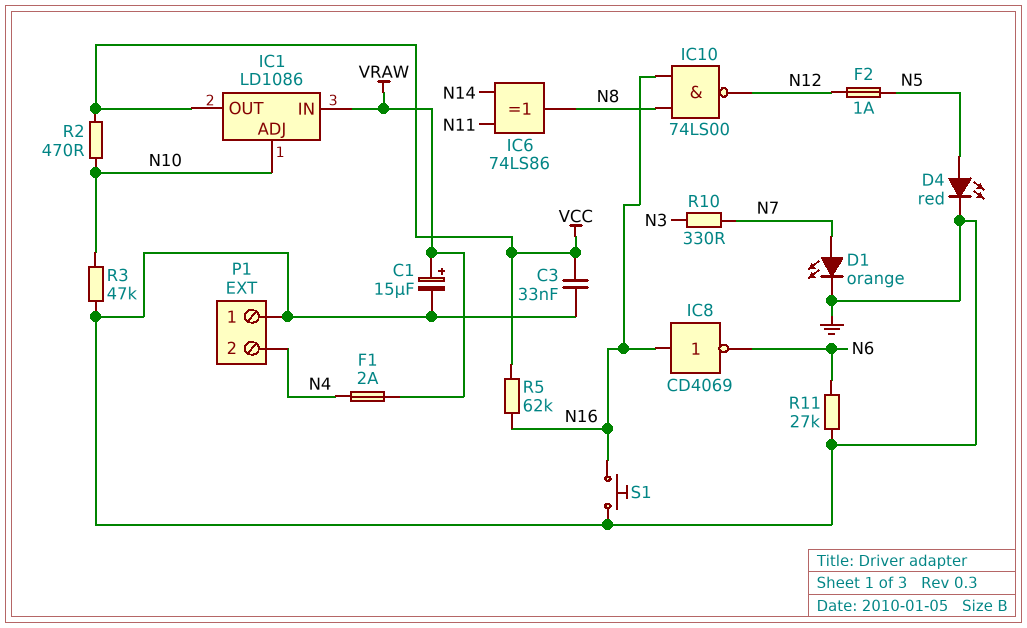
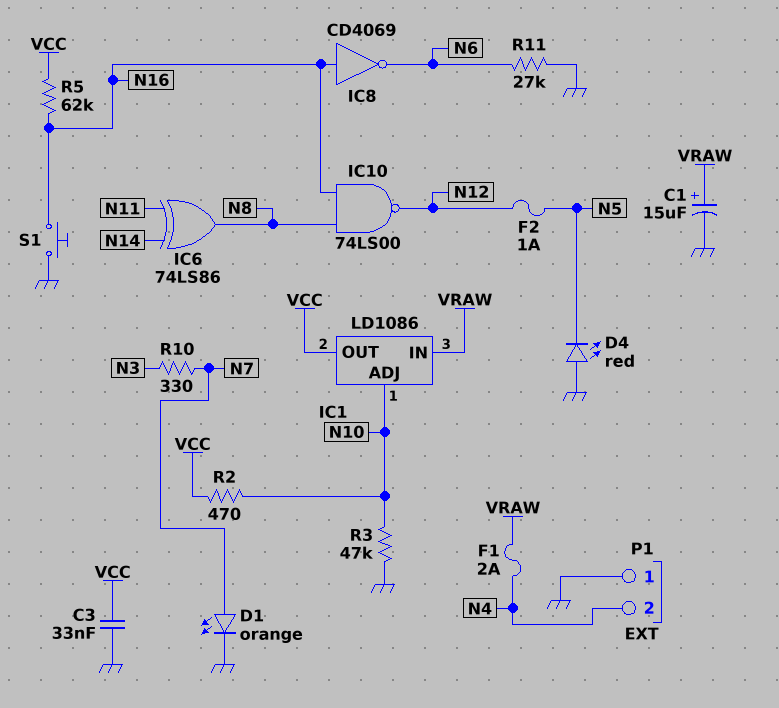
D4: LED red (A N5, K GND) -> LED red (A GND, K N5)

